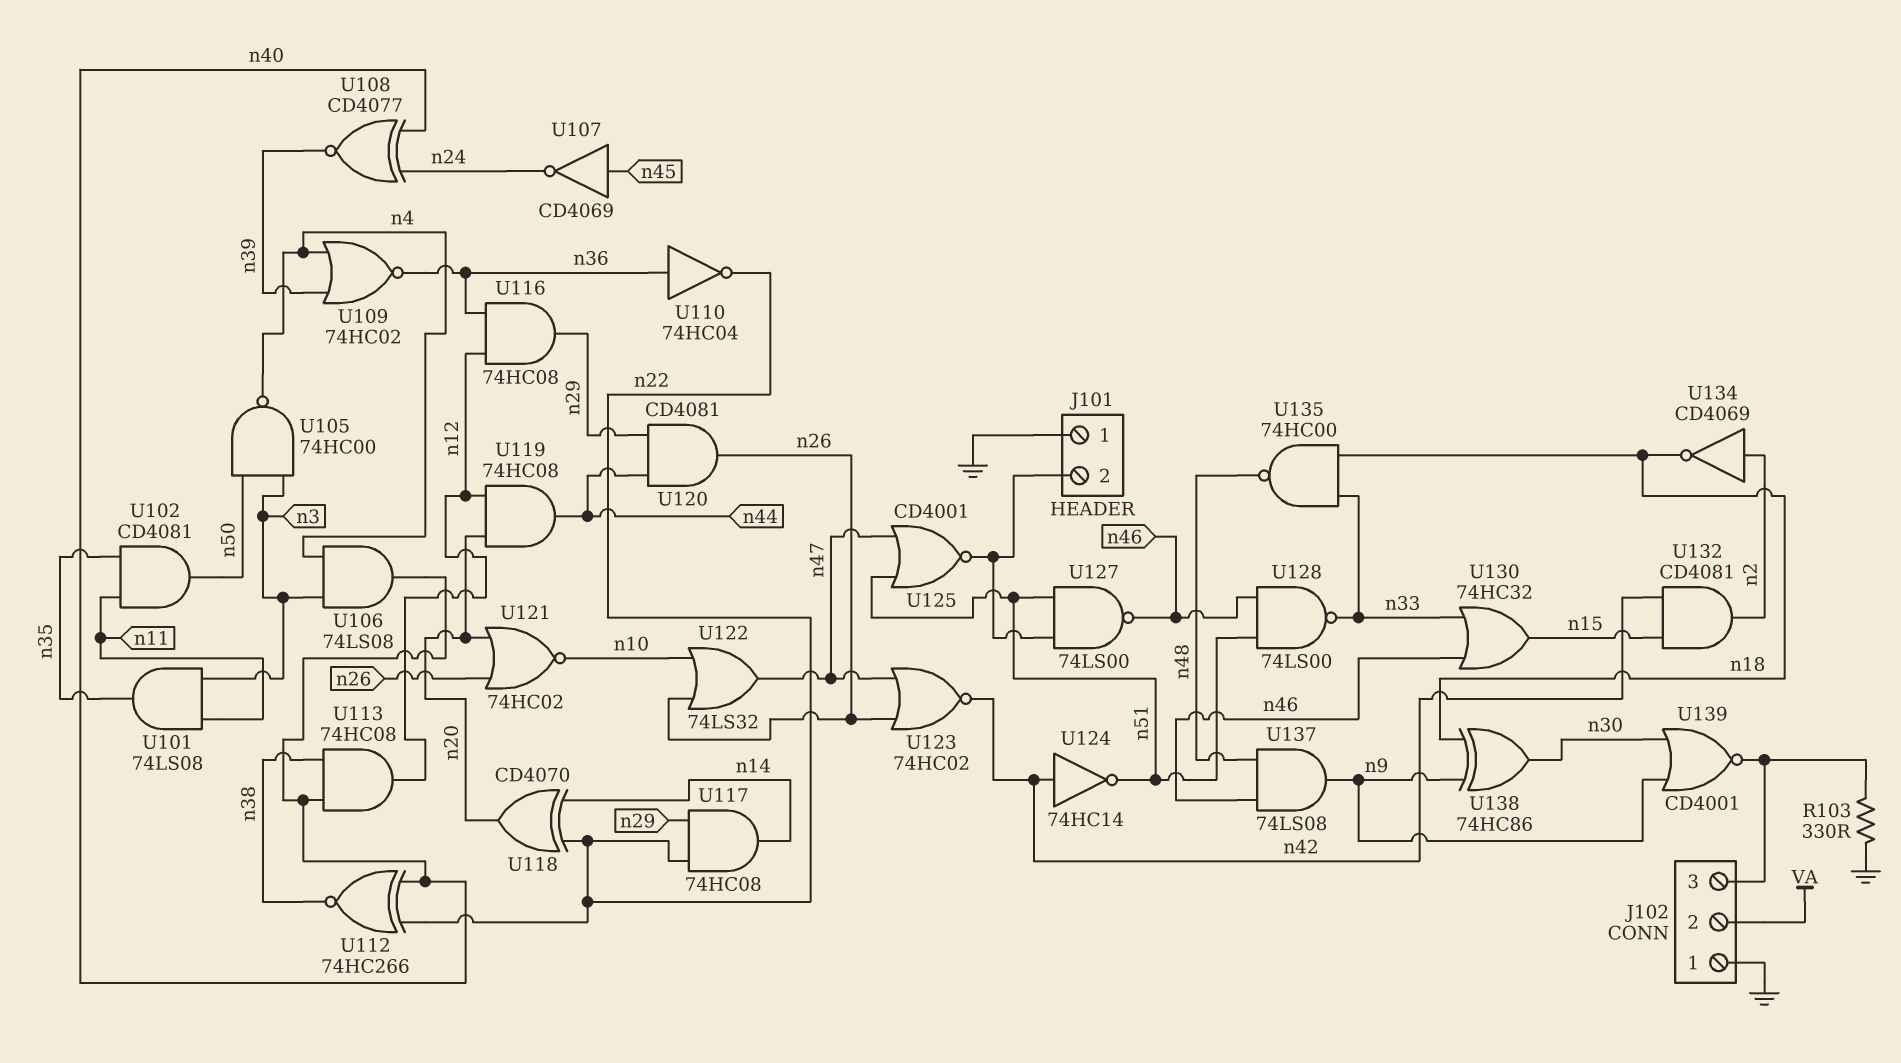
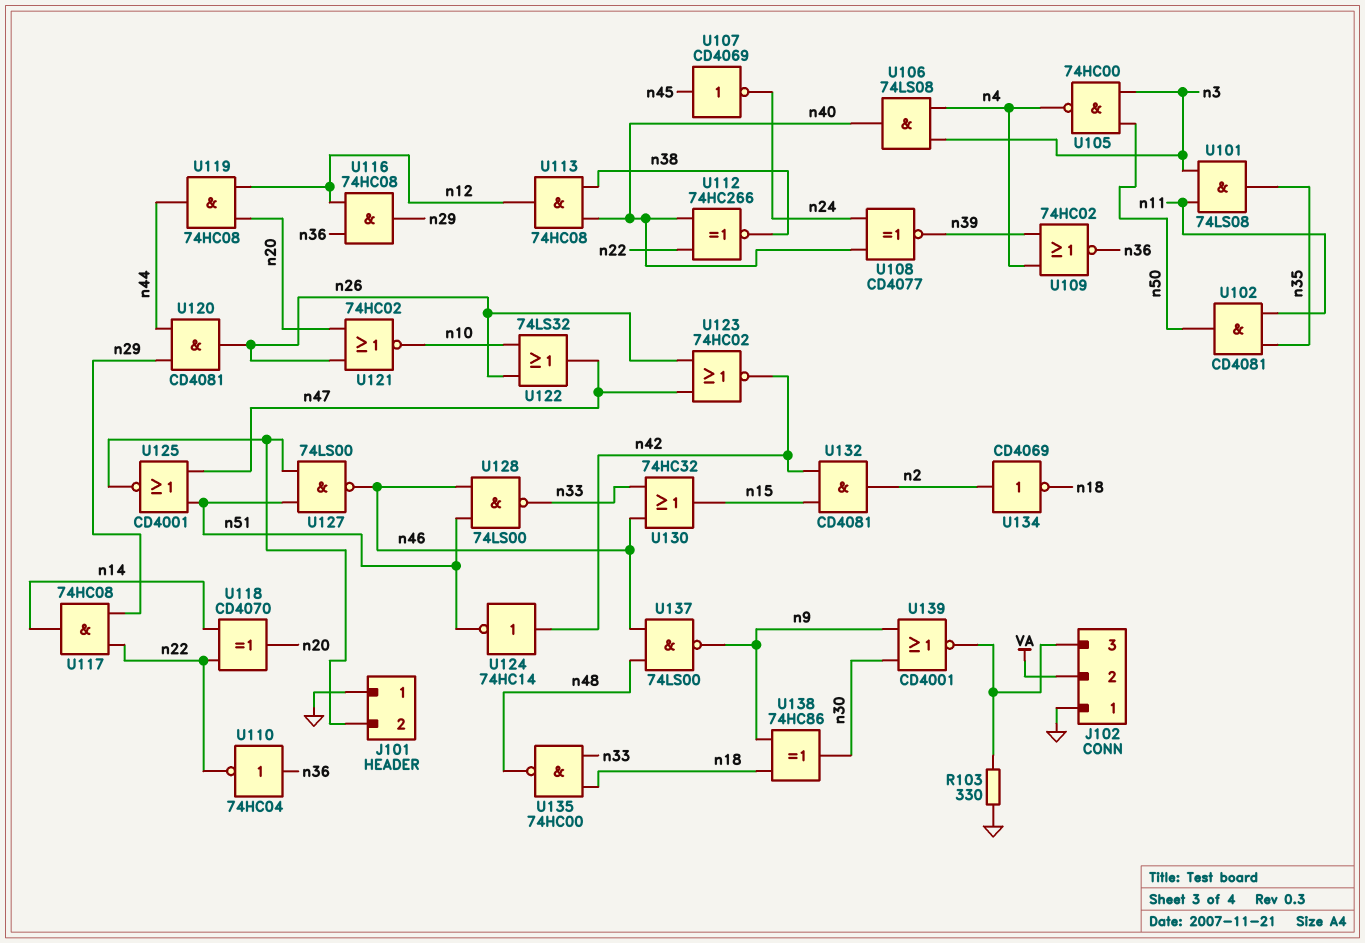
U137: AND 74LS08 (in n46, in n48, out n9) -> NAND 74LS00 (in n46, in n48, out n9)

